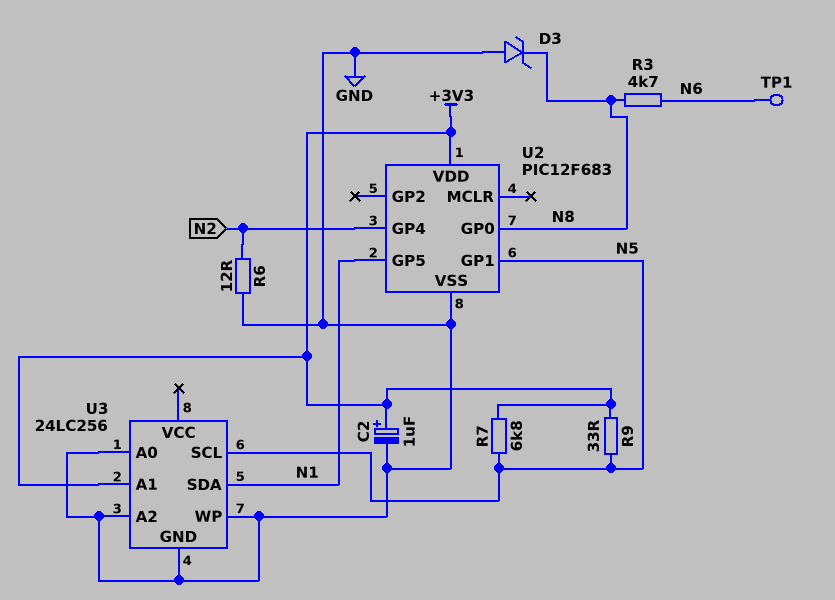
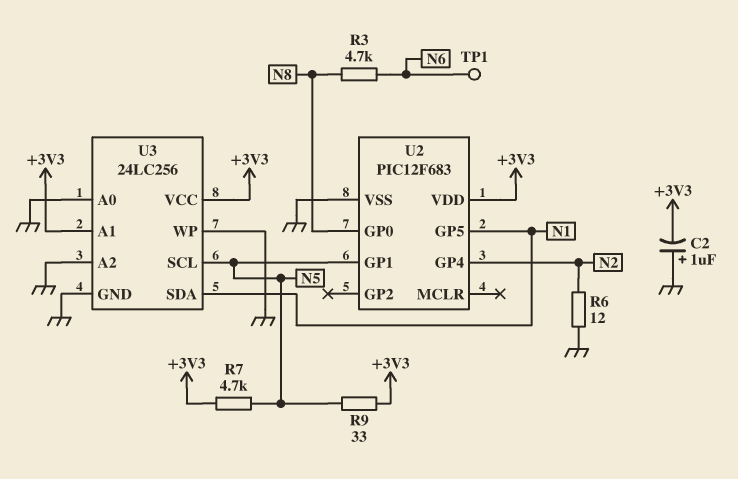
C2: 1uF (plus +3V3, minus GND) -> 1uF (plus GND, minus +3V3)
D3: zener (A GND, K N8) -> none
R7: 6.8k (+3V3, N5) -> 4.7k (+3V3, N5)
U3 pin VCC: none -> +3V3

